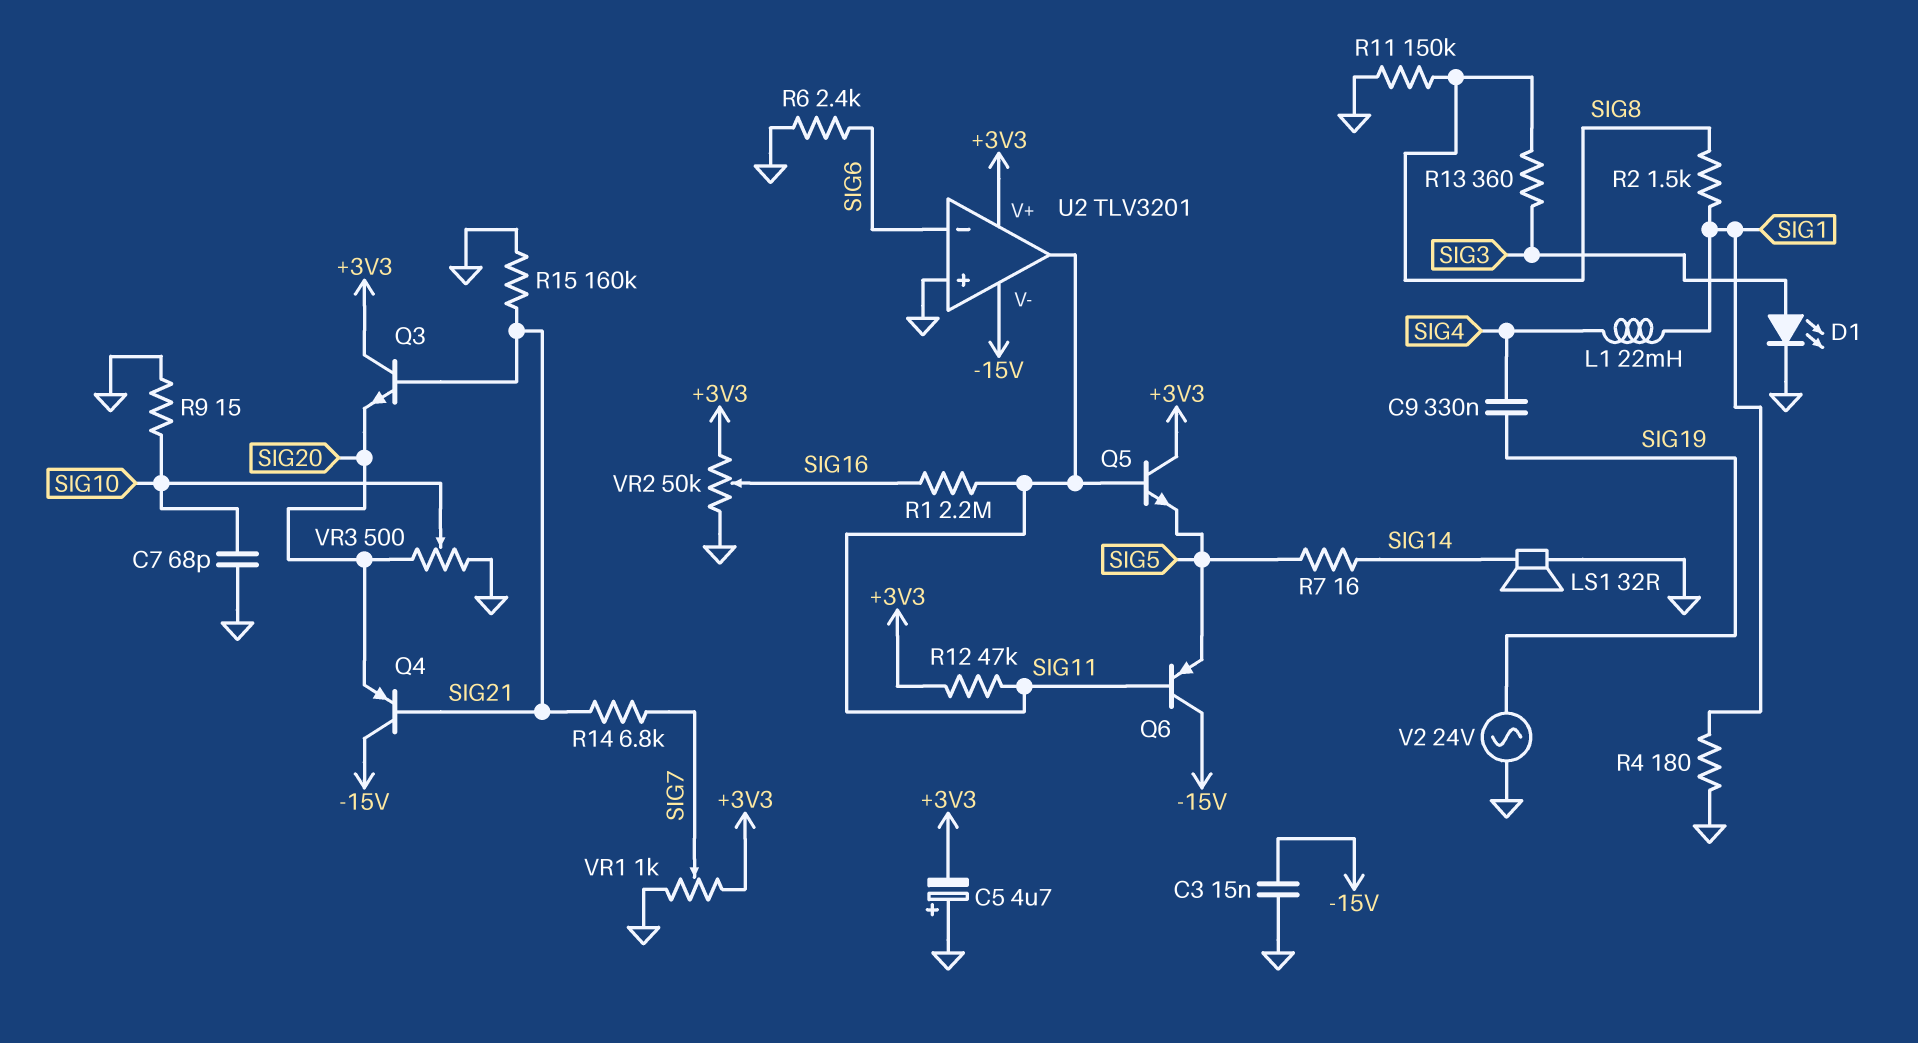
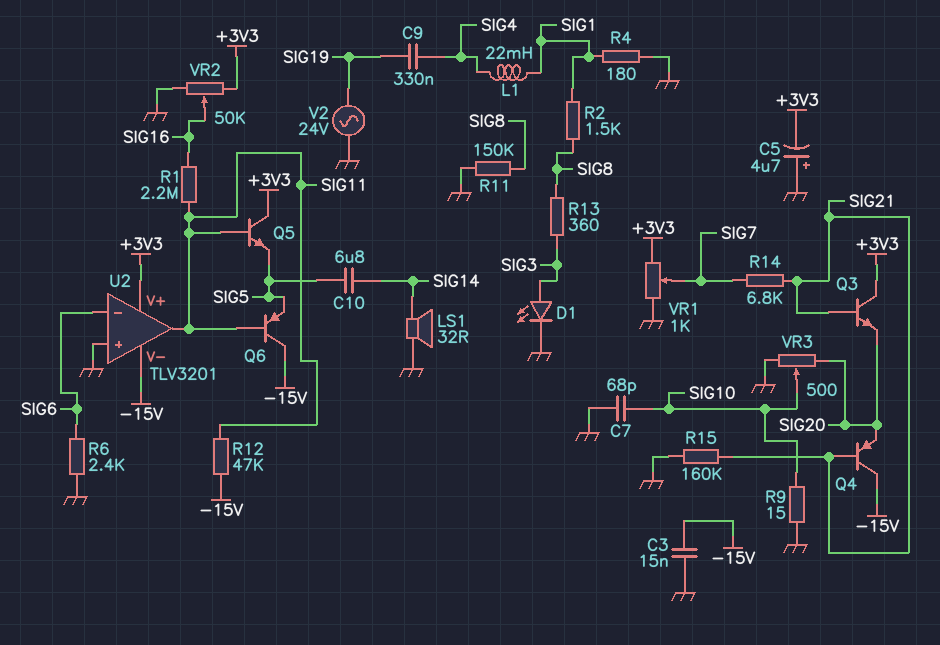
C10: none -> 6.8uF (SIG5, SIG14)
R7: 16 (SIG5, SIG14) -> none
R12: 47k (+3V3, SIG11) -> 47k (-15V, SIG11)

